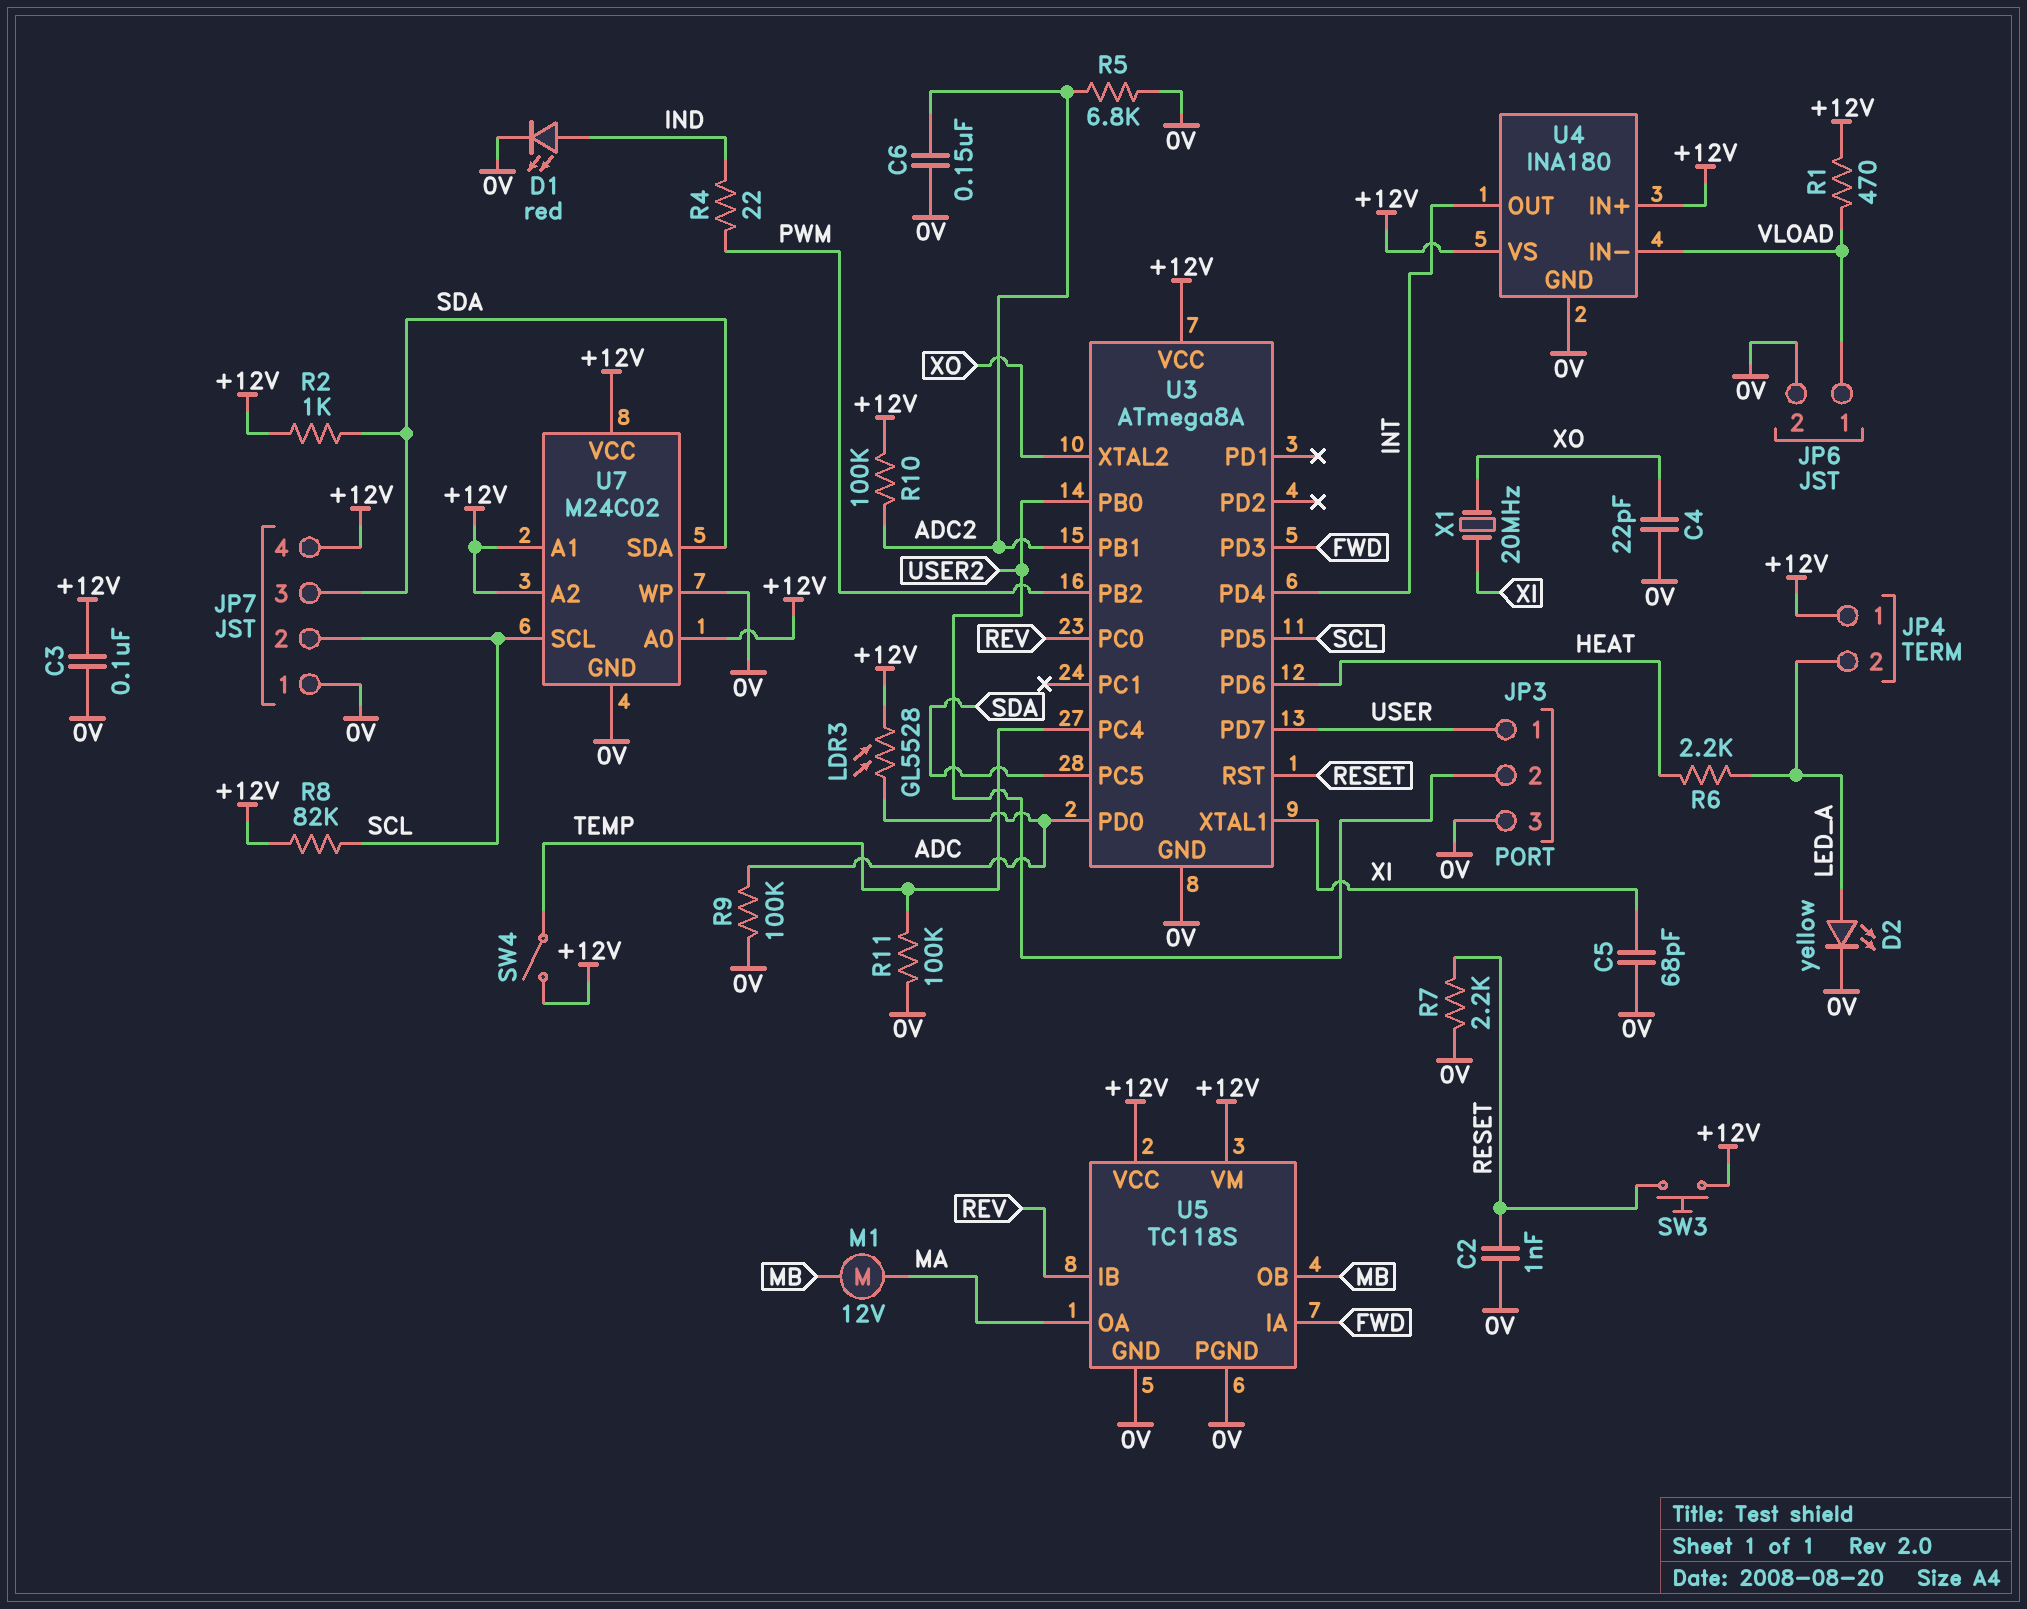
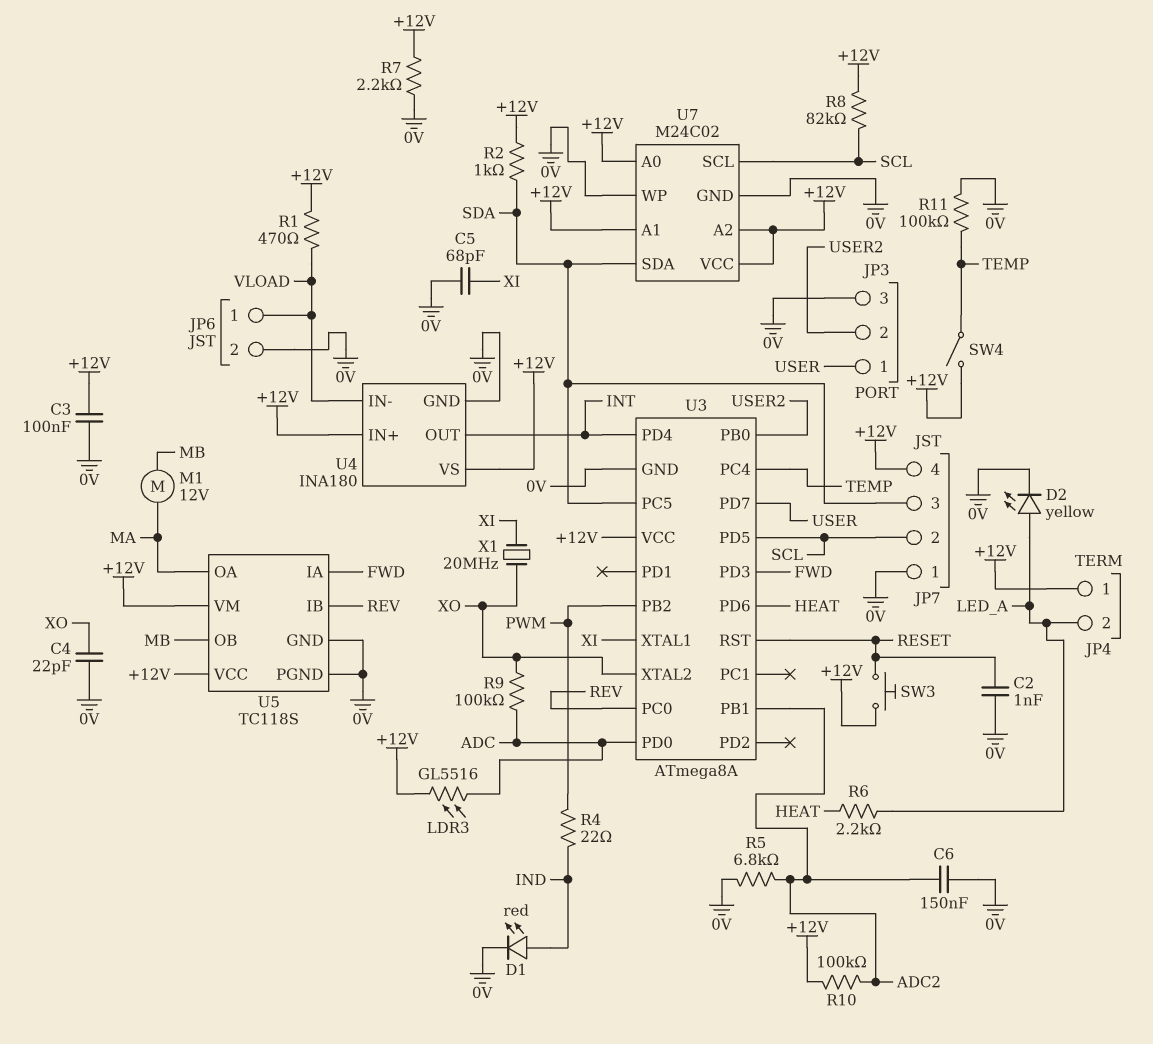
LDR3: GL5528 (+12V, ADC) -> GL5516 (+12V, ADC)
R7: 2.2k (0V, RESET) -> 2.2k (+12V, 0V)
R9: 100k (0V, ADC) -> 100k (ADC, XO)

